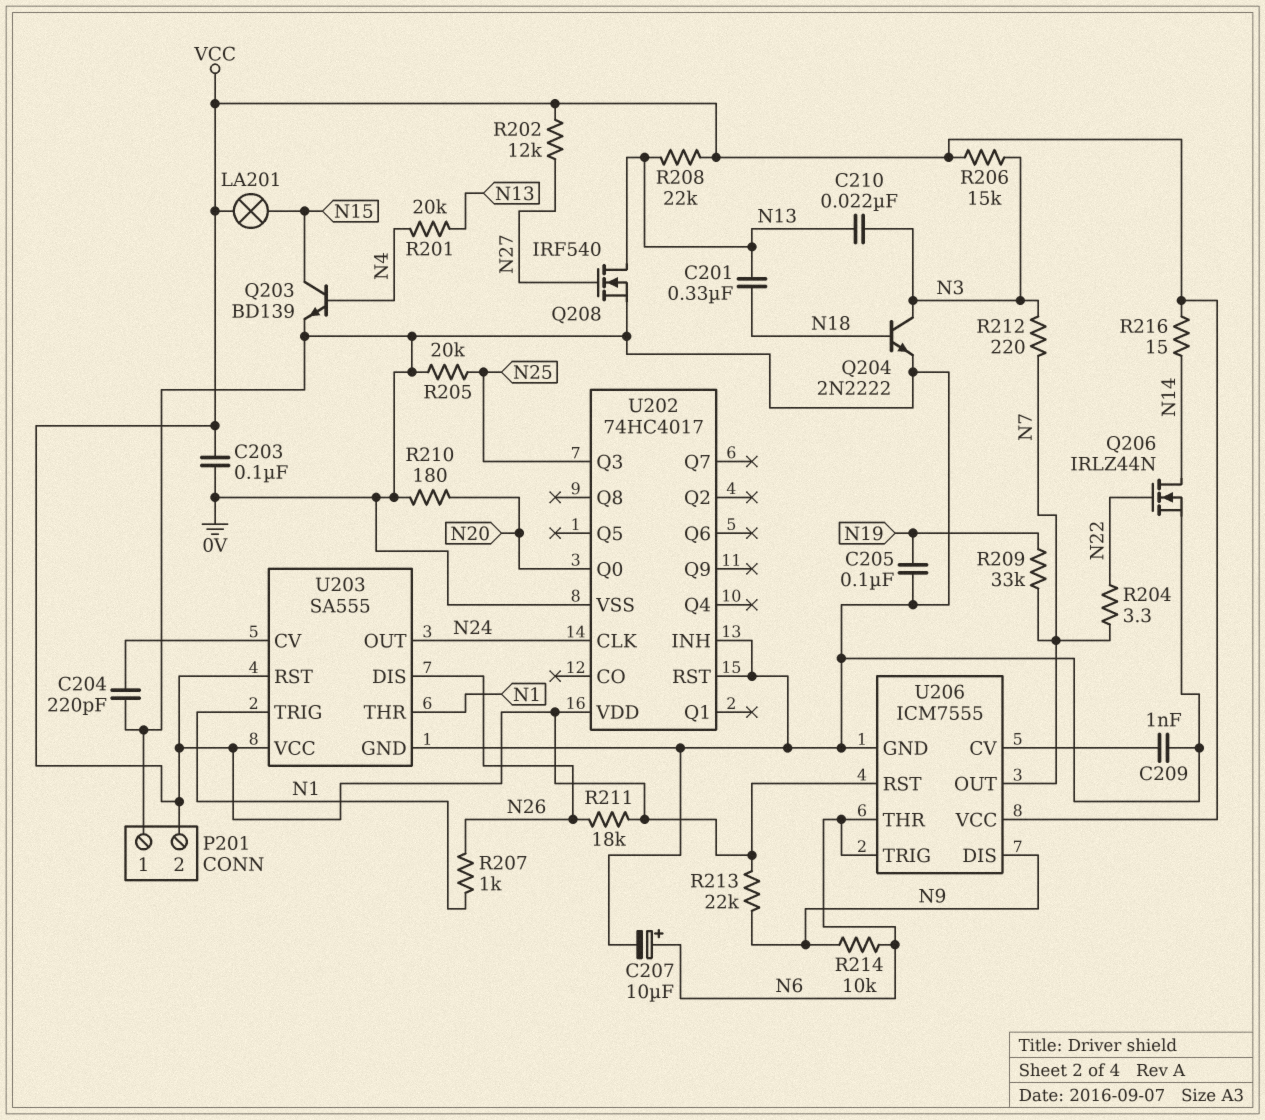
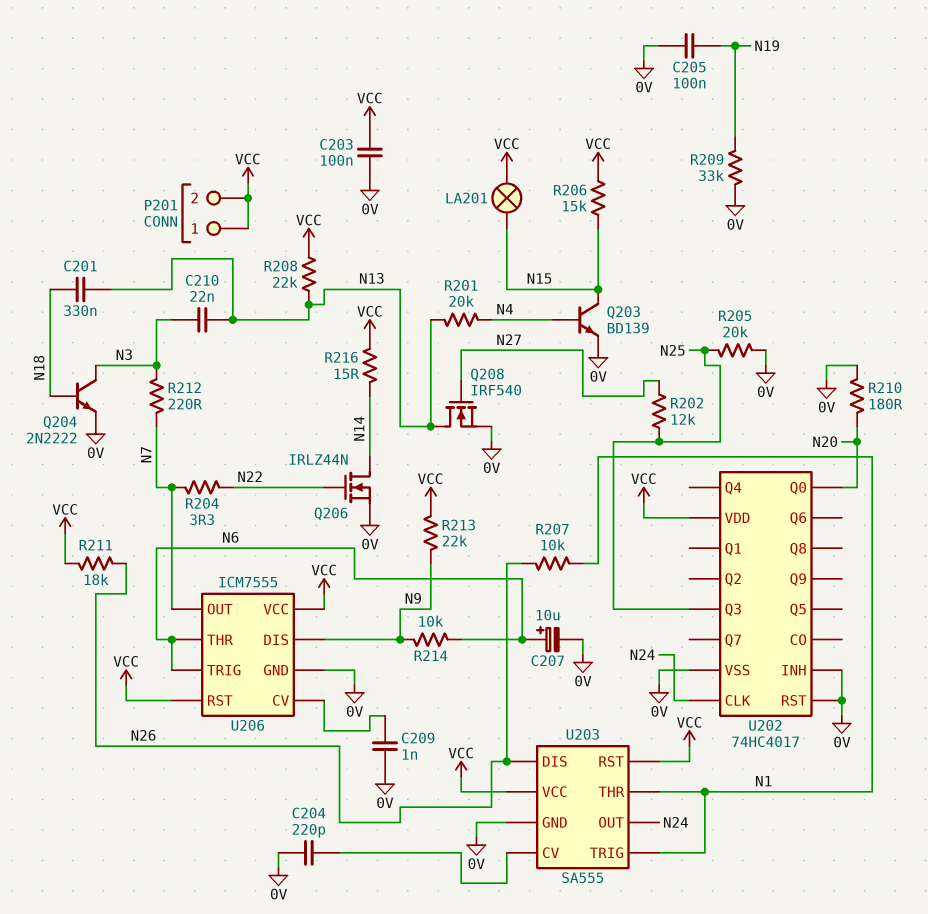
P201 pin 1: 0V -> VCC
R202: 12k (N27, VCC) -> 12k (N25, N27)
R206: 15k (N3, VCC) -> 15k (N15, VCC)
R207: 1k (N1, N26) -> 10k (N1, N26)
R209: 33k (N7, N19) -> 33k (0V, N19)

